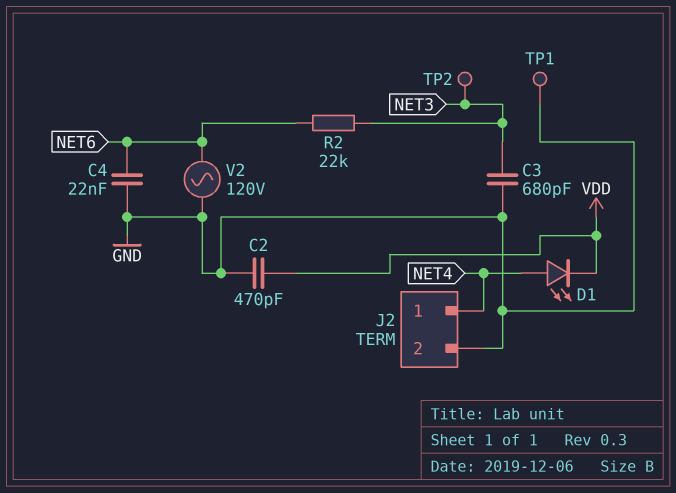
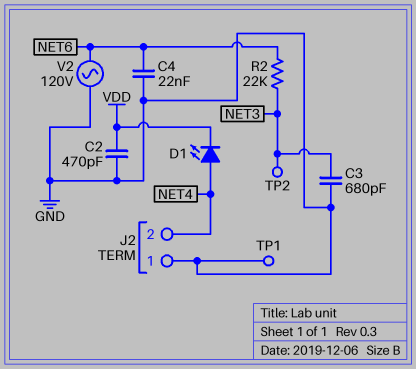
J2 pin 1: NET4 -> GND
J2 pin 2: GND -> NET4

